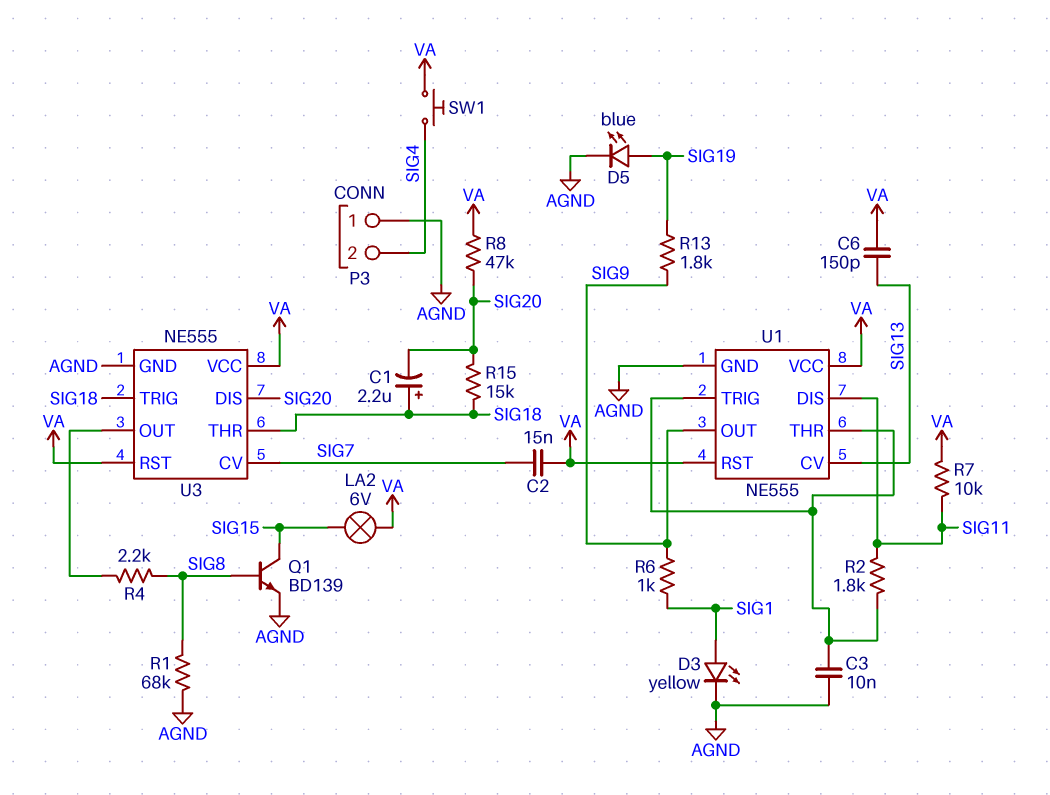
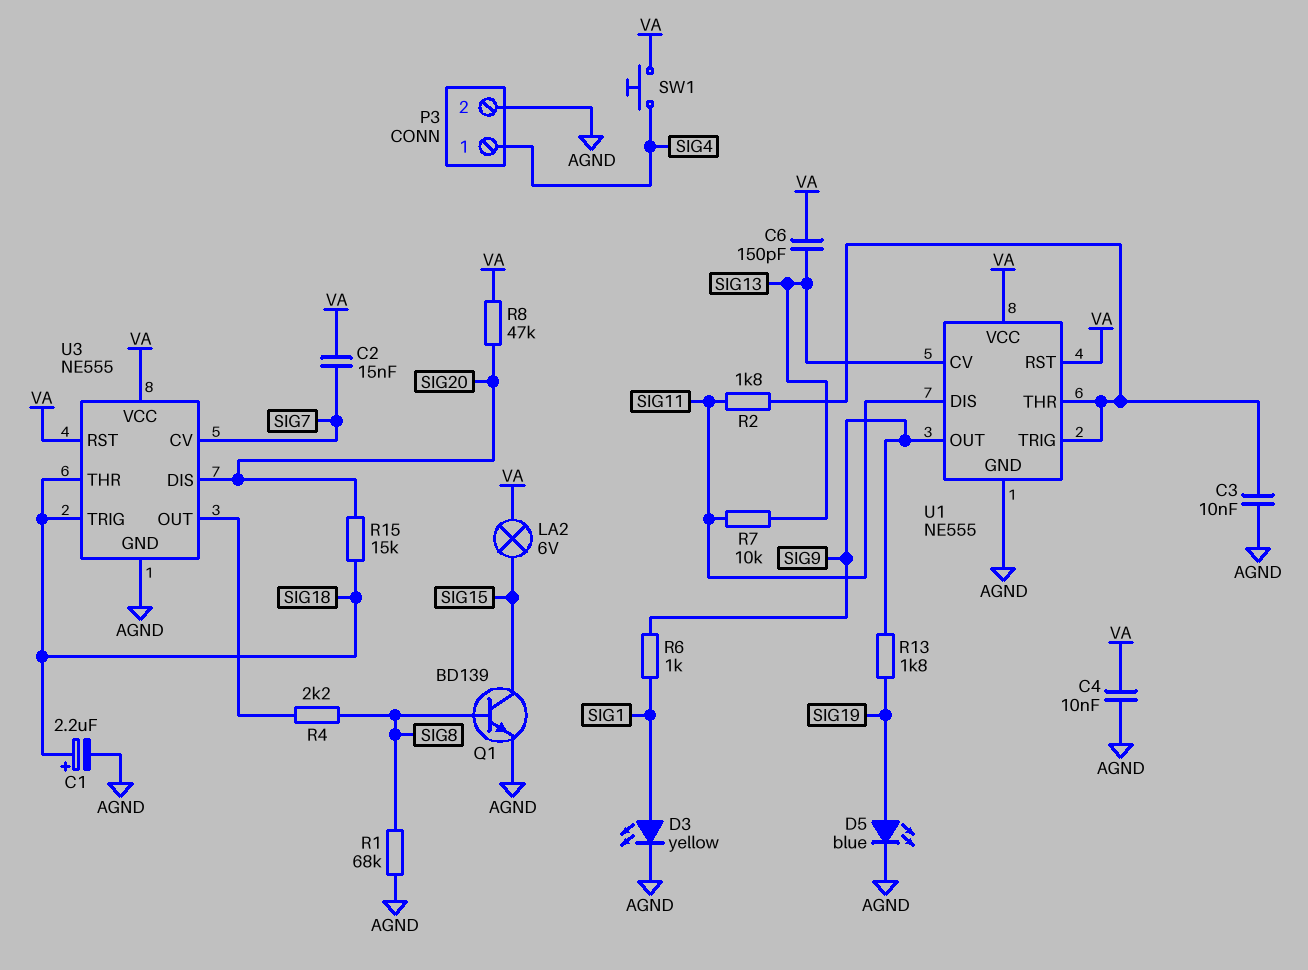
C1: 2.2uF (plus SIG18, minus SIG20) -> 2.2uF (plus SIG18, minus AGND)
C4: none -> 10nF (AGND, VA)
P3 pin 1: AGND -> SIG4
P3 pin 2: SIG4 -> AGND
R7: 10k (SIG11, VA) -> 10k (SIG11, SIG13)

